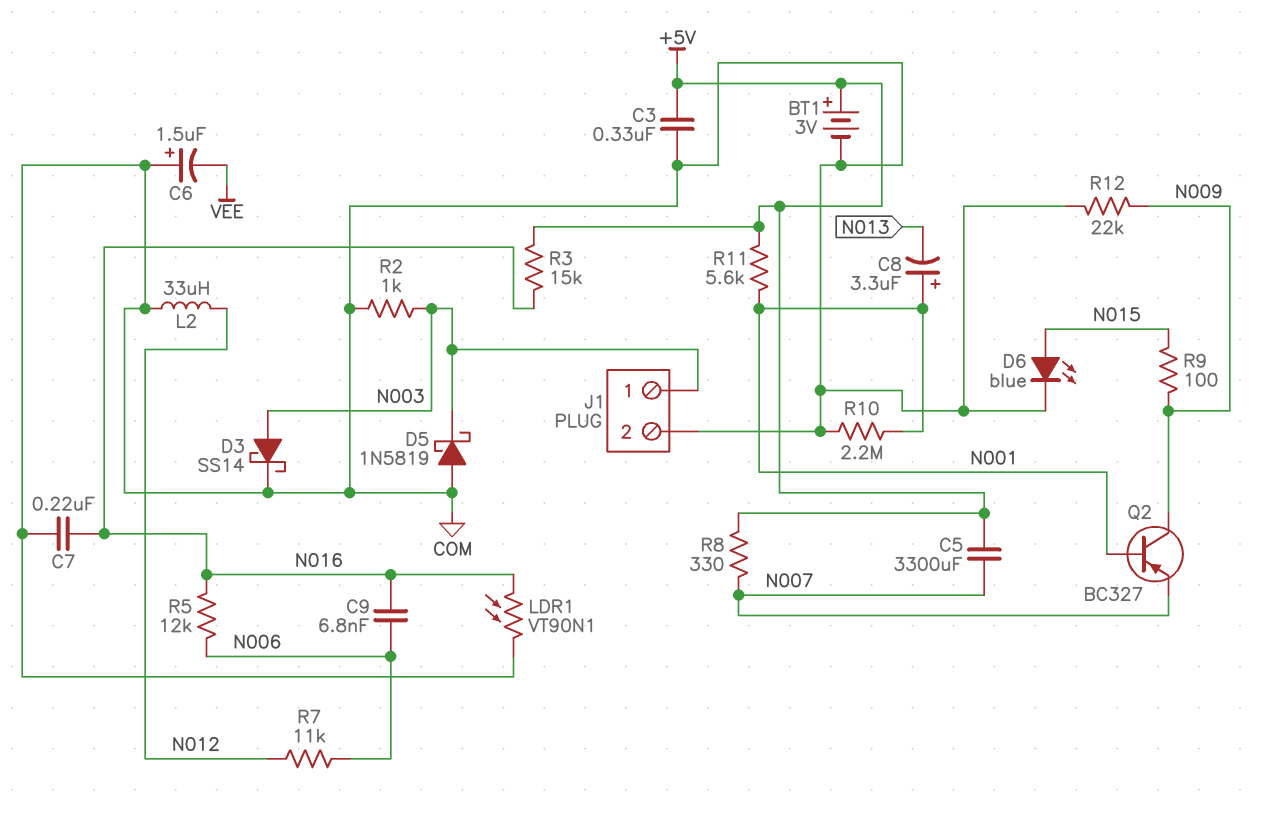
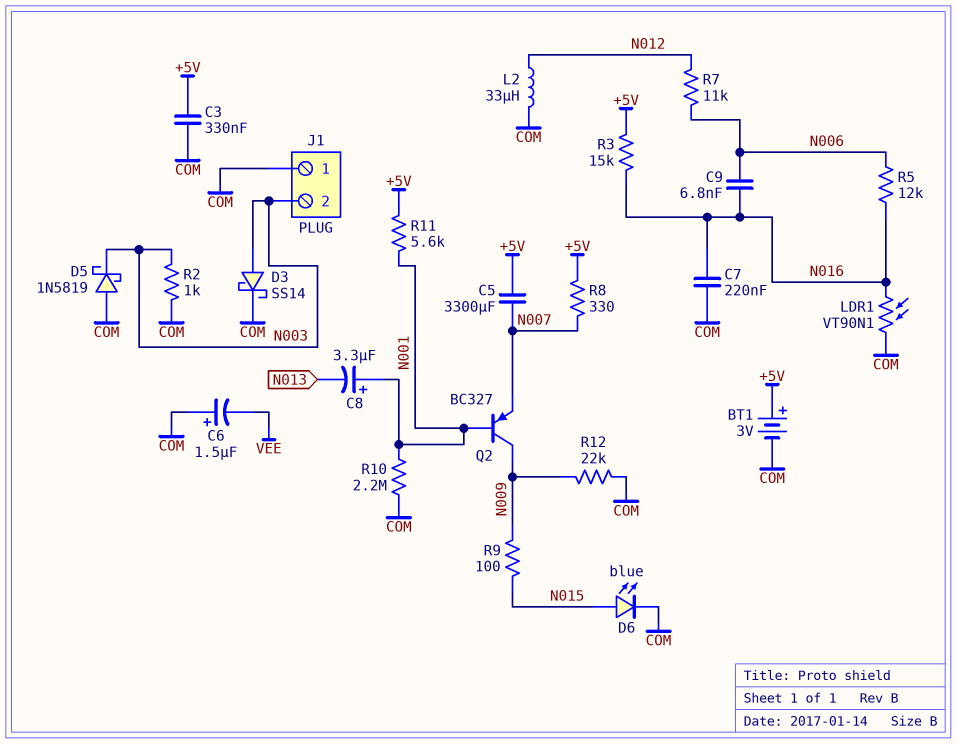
J1 pin 1: N003 -> COM
J1 pin 2: COM -> N003

